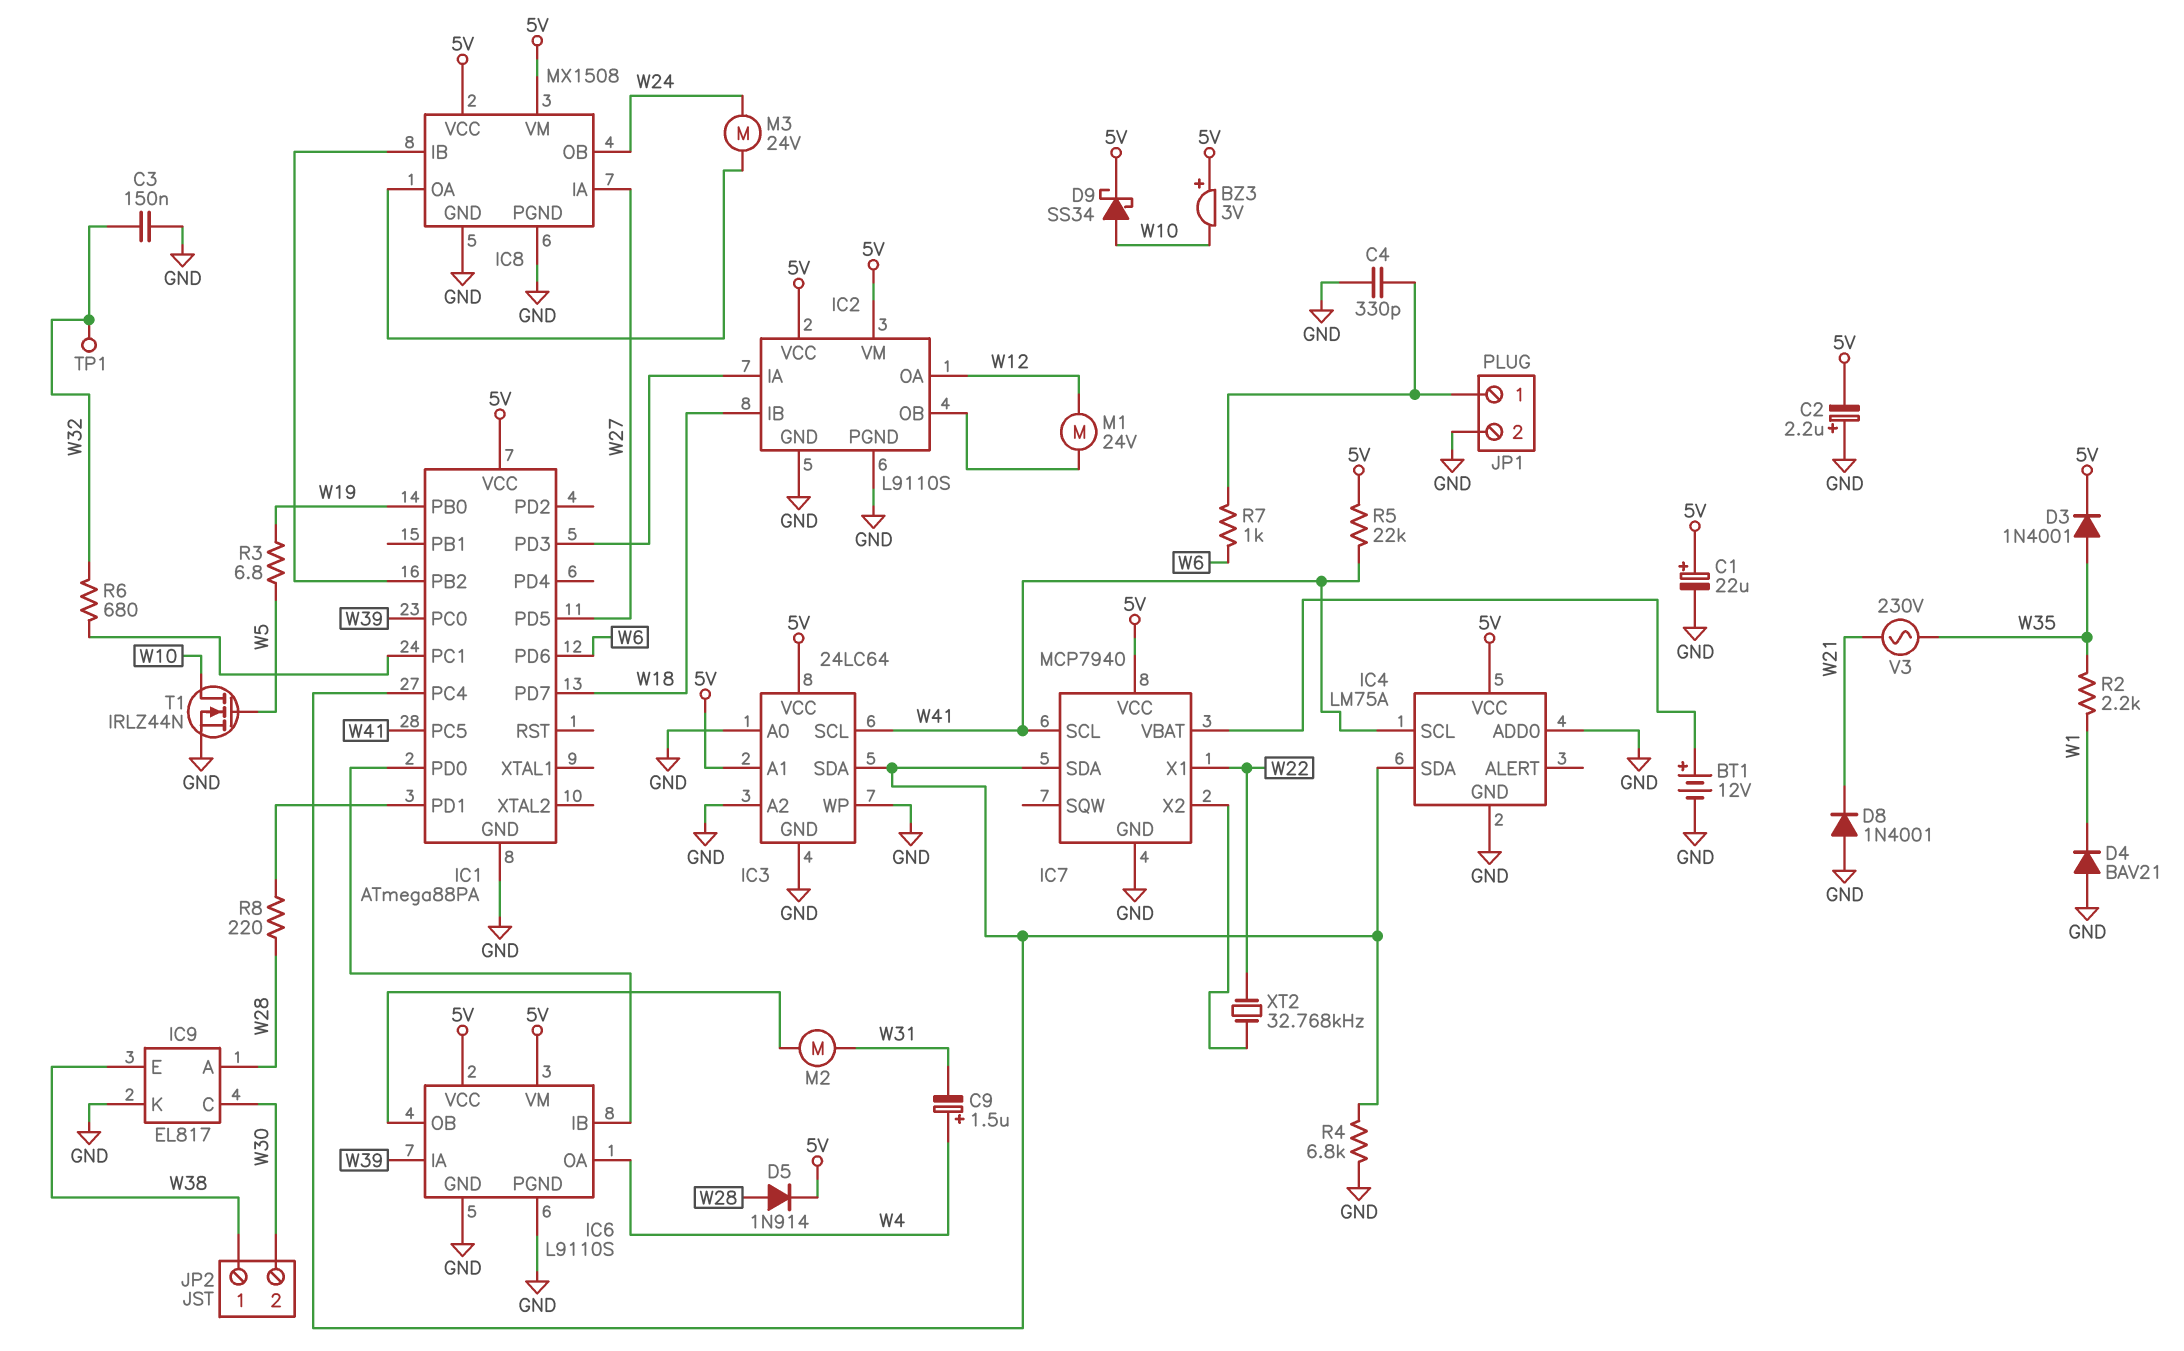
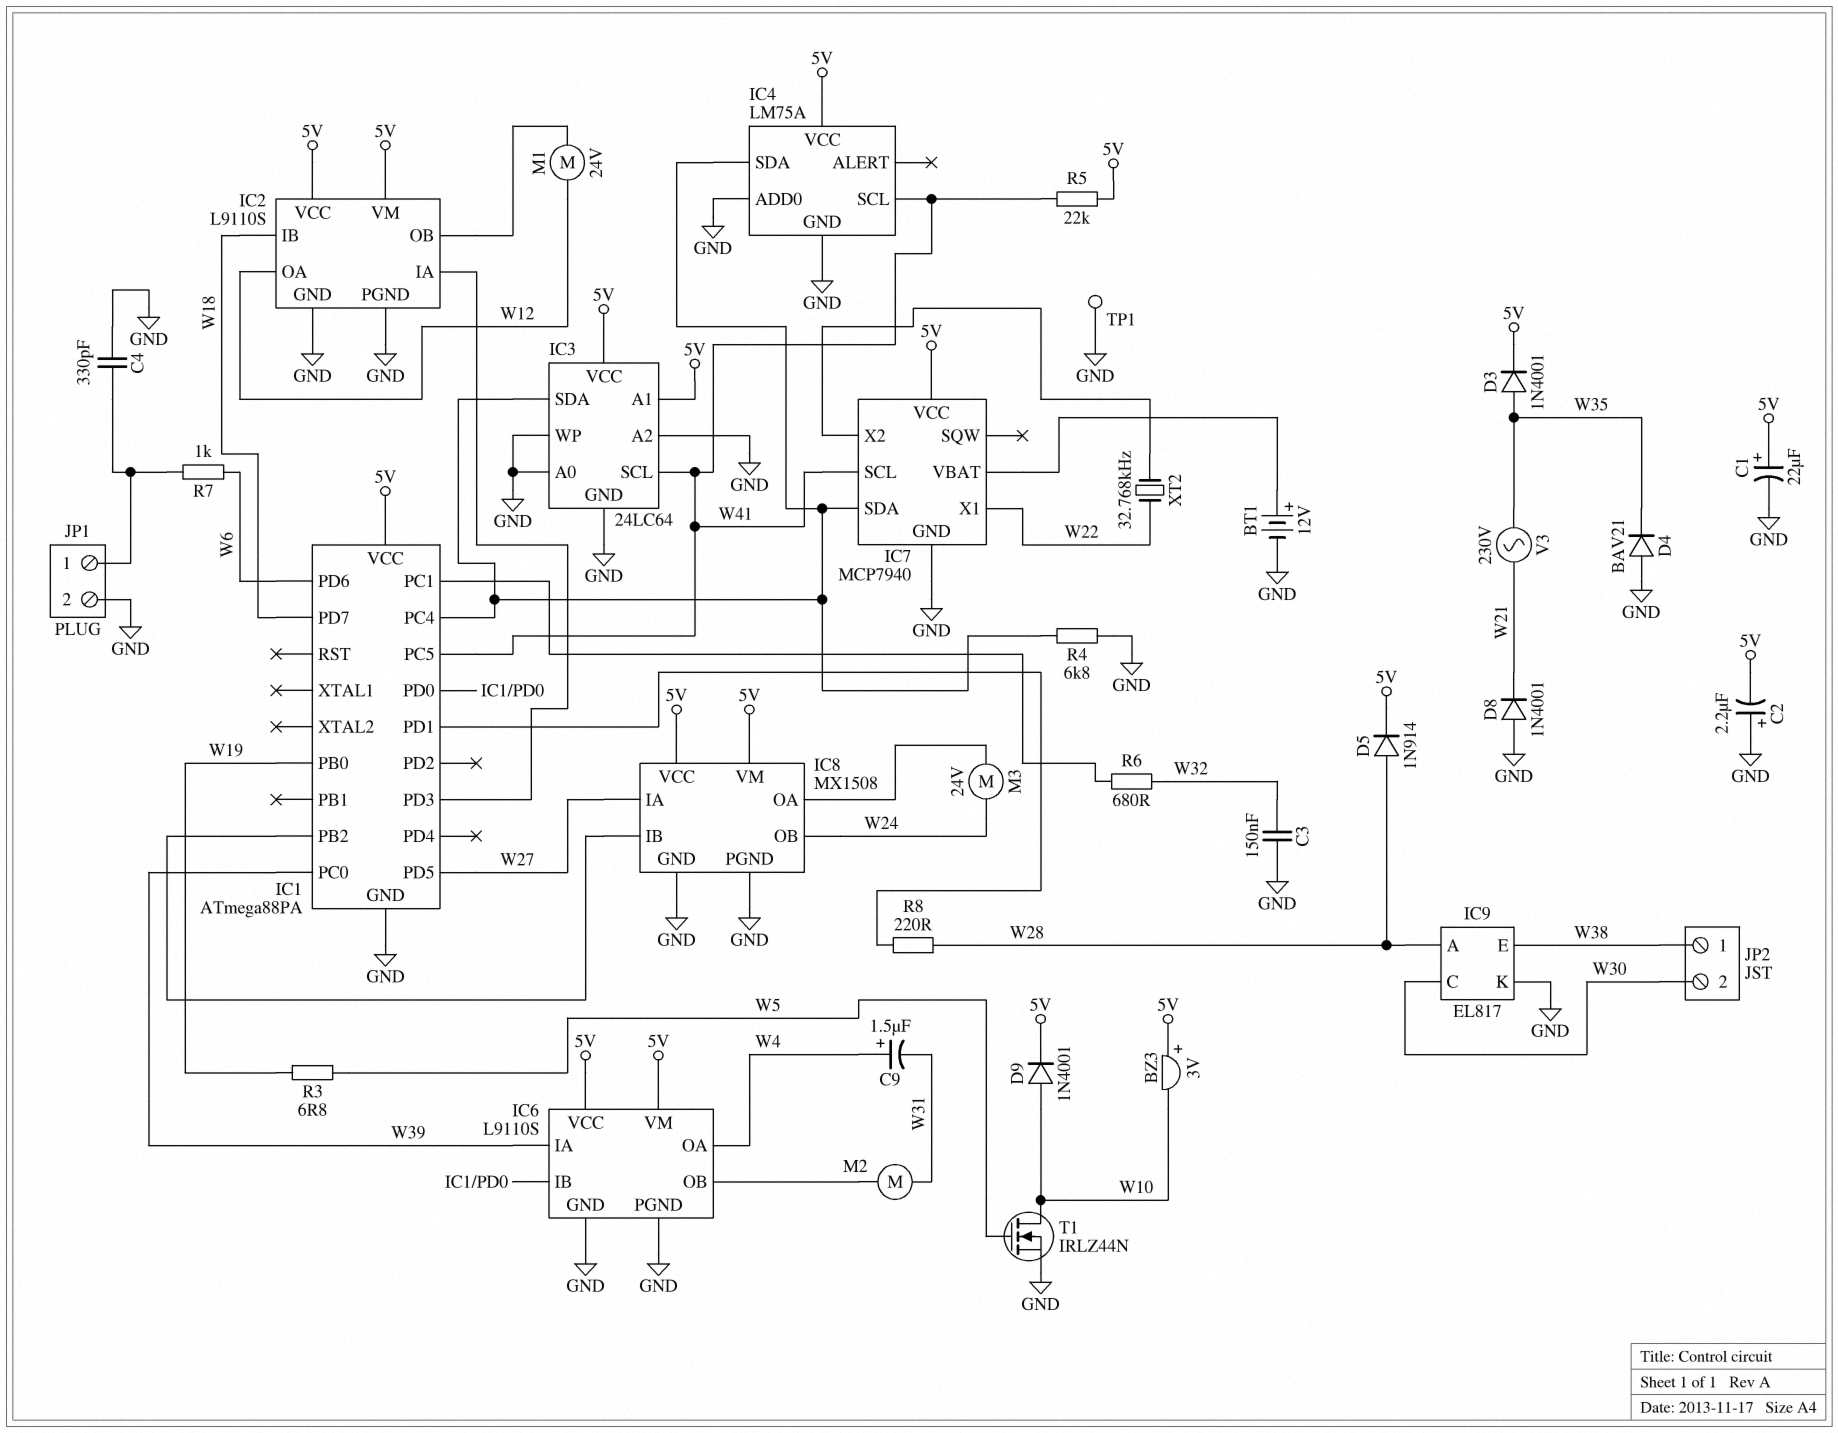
D4: diode BAV21 (A GND, K W1) -> diode BAV21 (A GND, K W35)
D9: schottky SS34 (A W10, K 5V) -> diode 1N4001 (A W10, K 5V)
R2: 2.2k (W1, W35) -> none
TP1: test point (W32) -> test point (GND)

